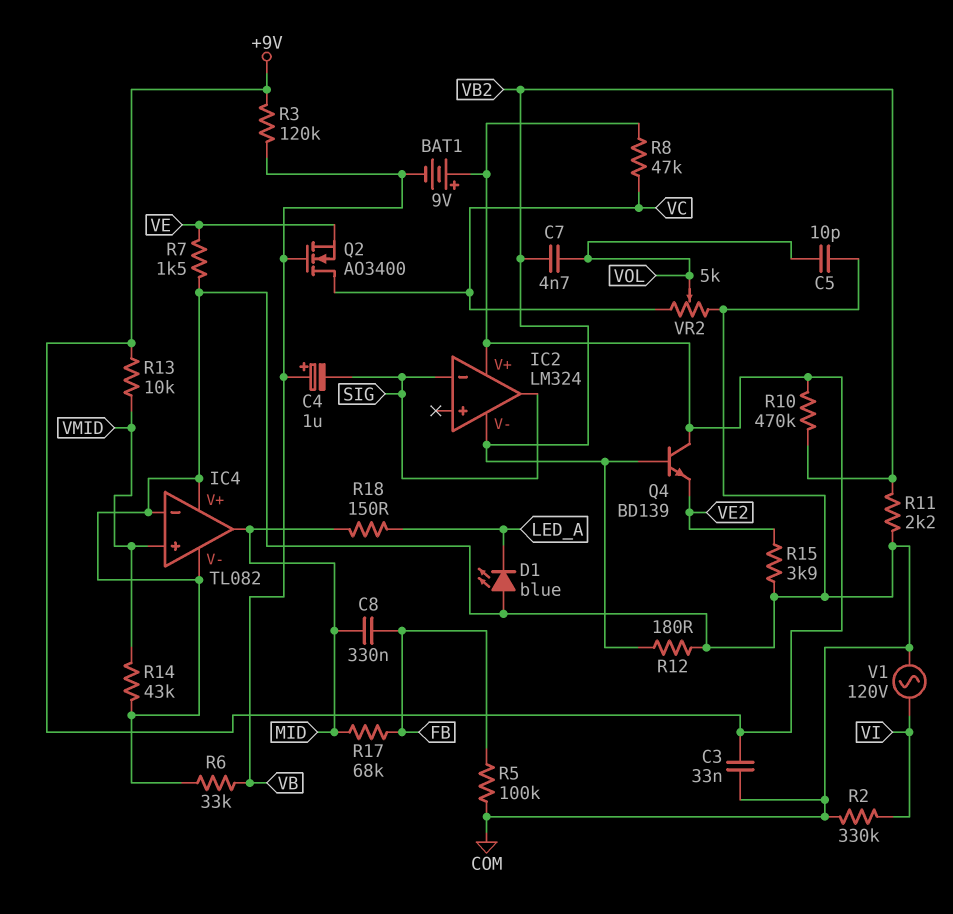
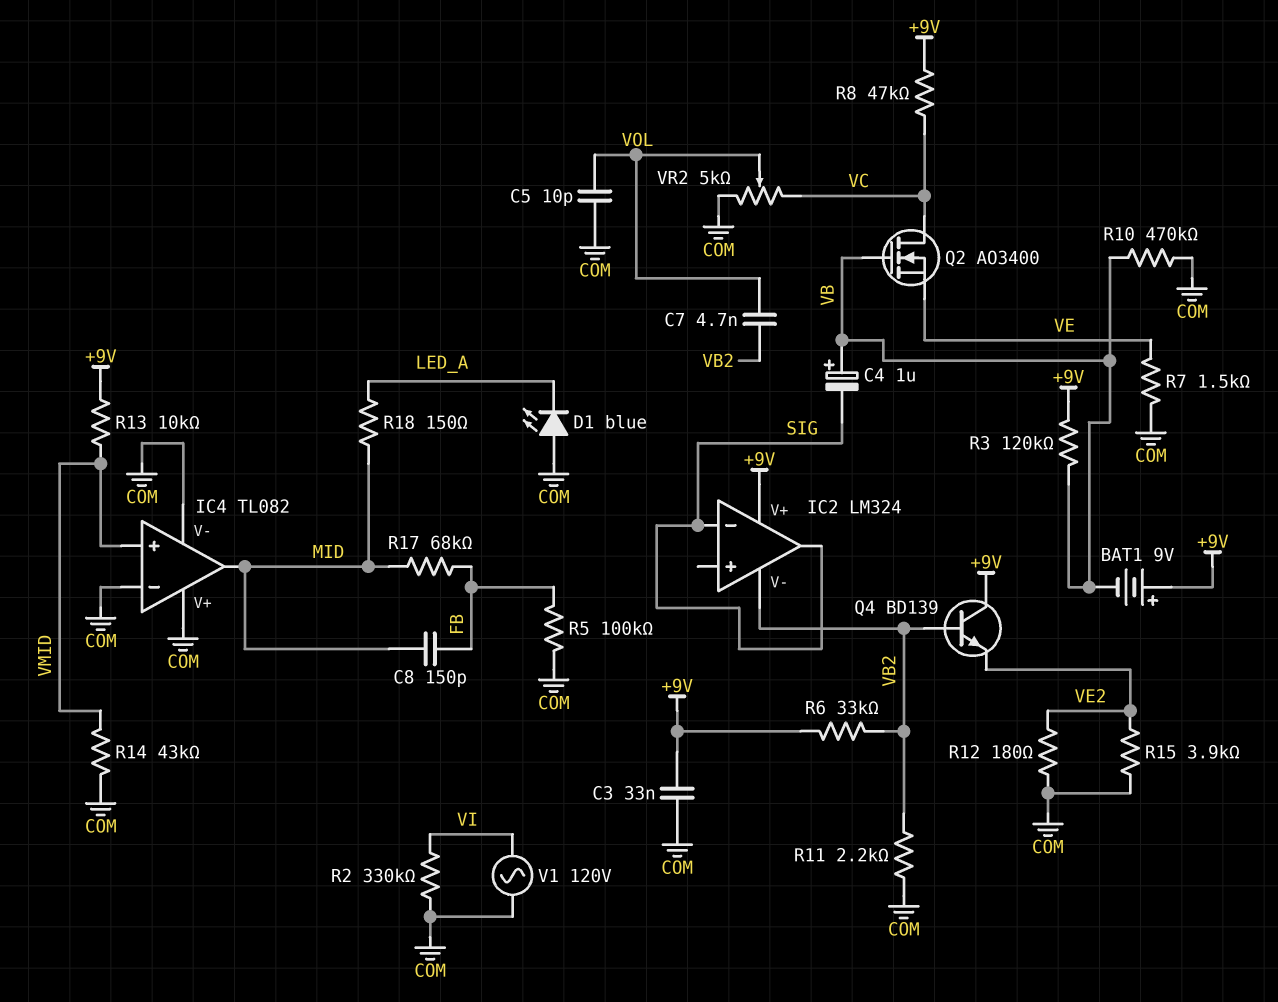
C8: 330nF (FB, MID) -> 150pF (FB, MID)
R6: 33k (COM, VB) -> 33k (+9V, VB2)
R10: 470k (+9V, VB2) -> 470k (COM, VB)
R12: 180 (COM, VB2) -> 180 (COM, VE2)

